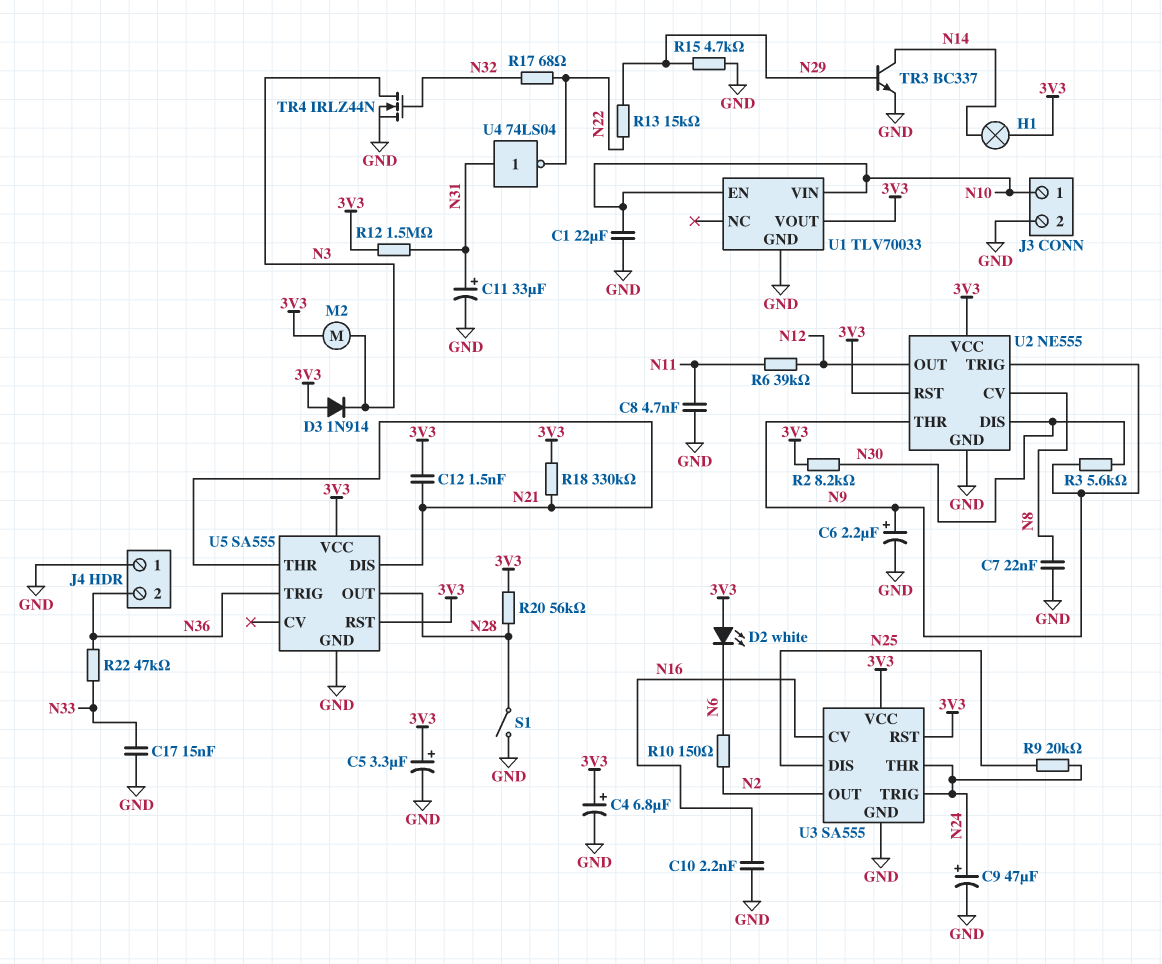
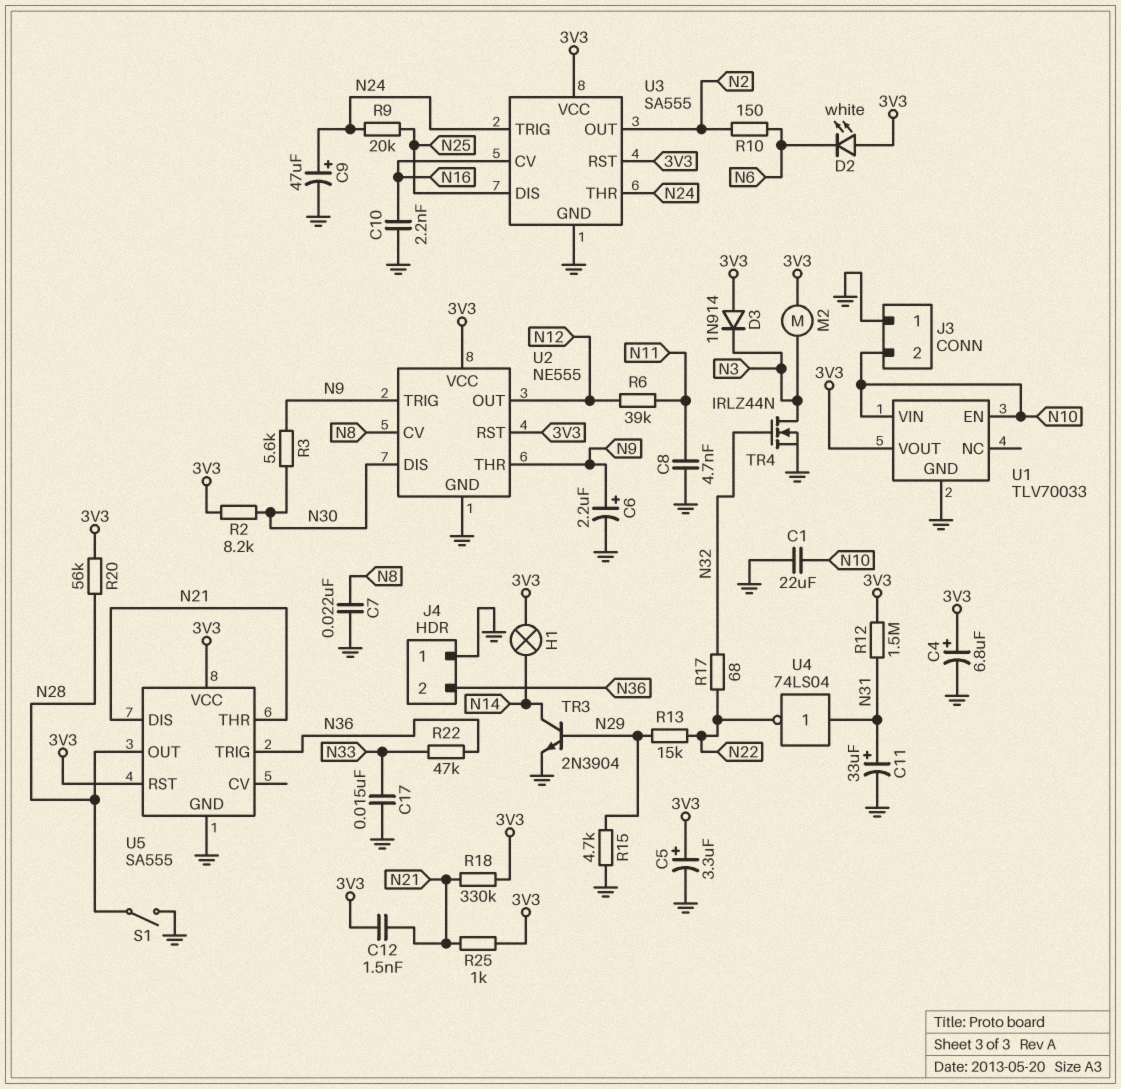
J3 pin 1: N10 -> GND
J3 pin 2: GND -> N10
R25: none -> 1k (3V3, N21)
TR3: NPN BC337 (B N29, C N14, E GND) -> NPN 2N3904 (B N29, C N14, E GND)

